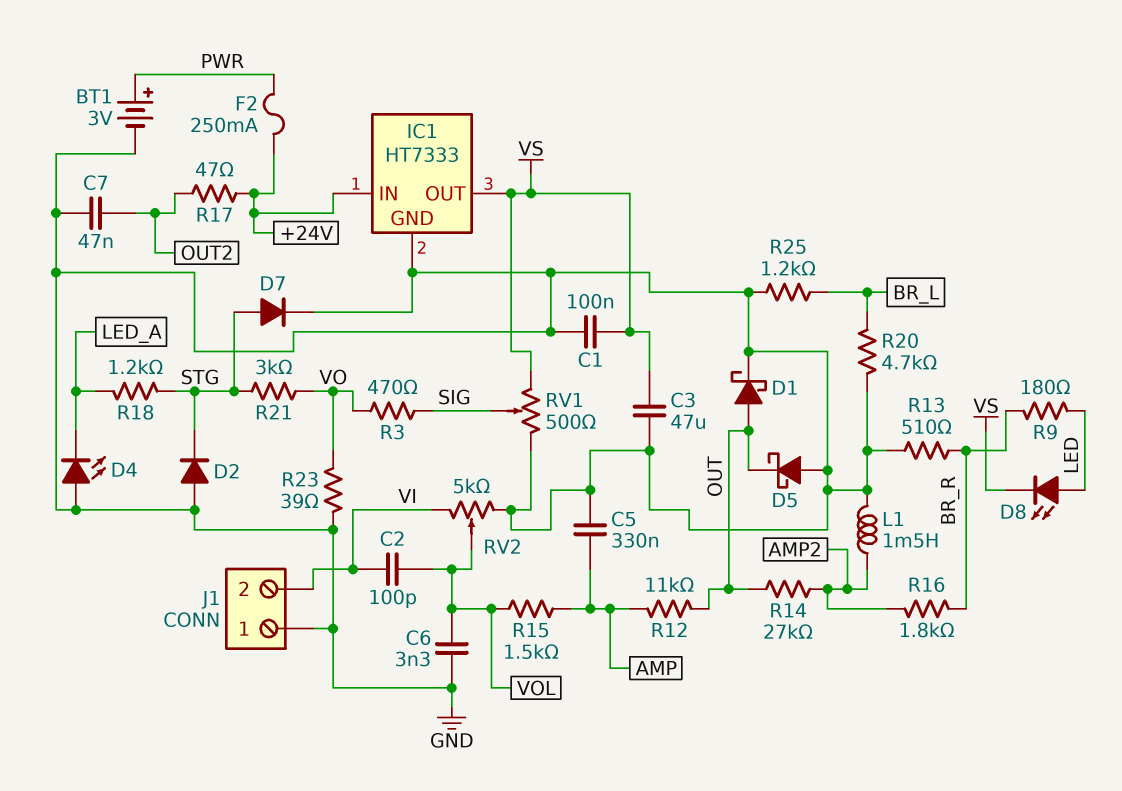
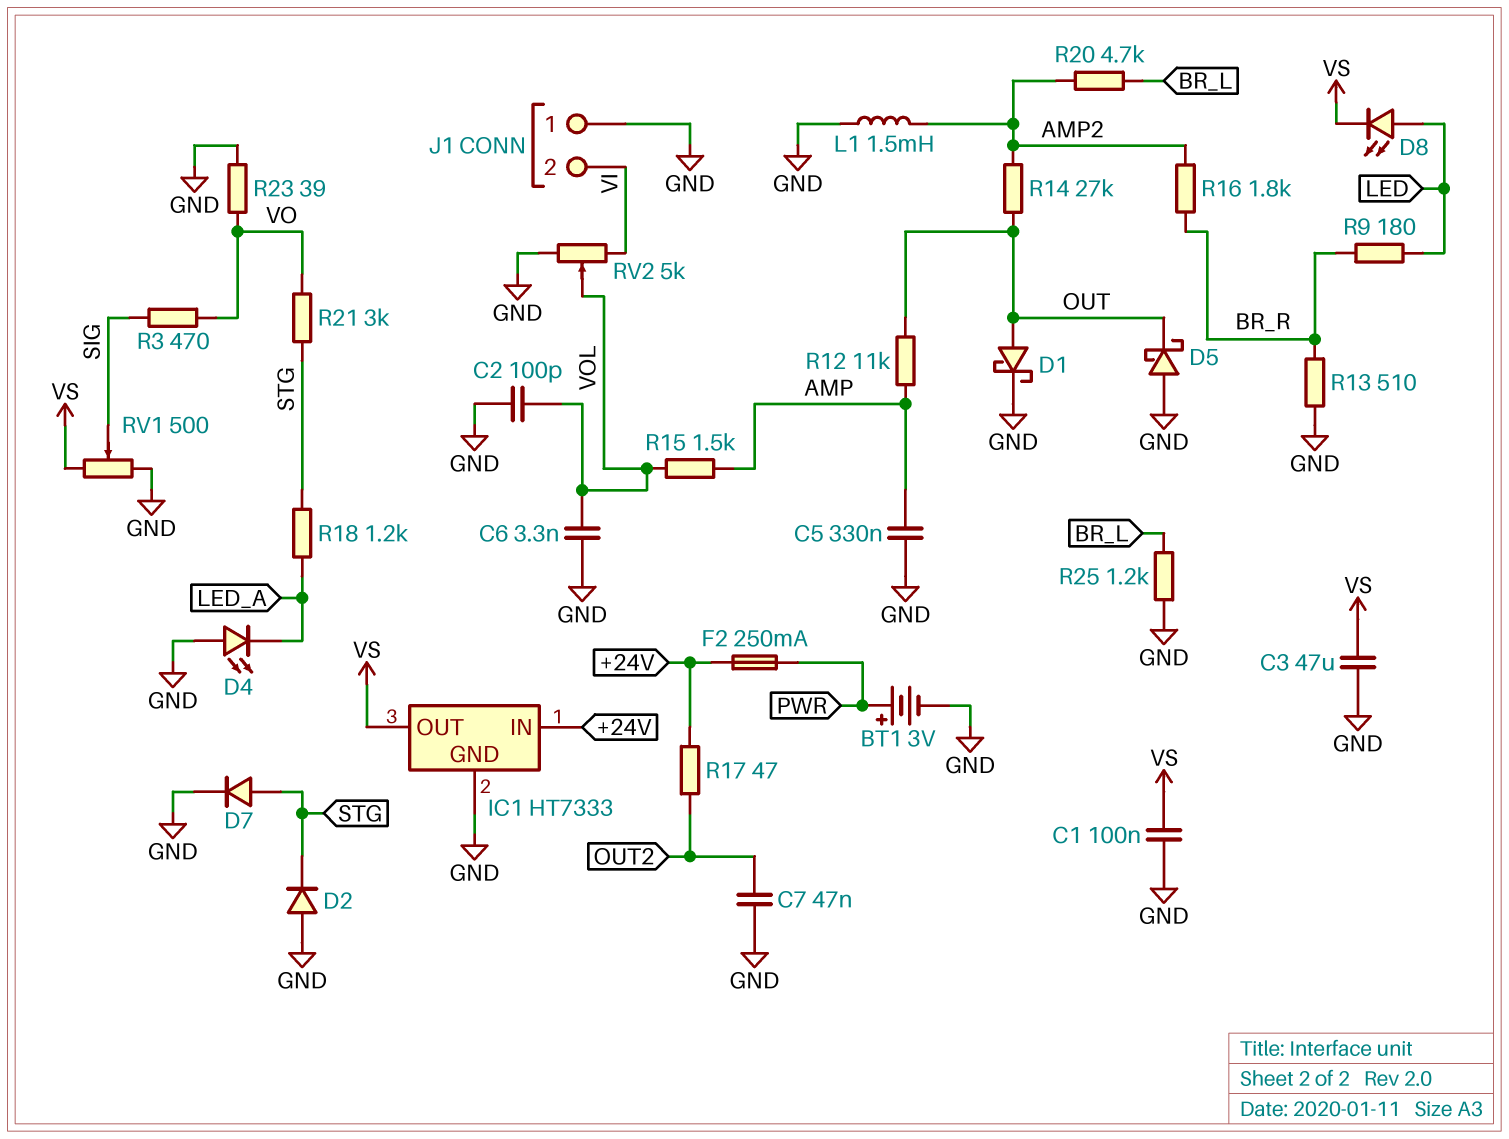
C2: 100pF (VI, VOL) -> 100pF (GND, VOL)
R20: 4.7k (BR_L, GND) -> 4.7k (AMP2, BR_L)

